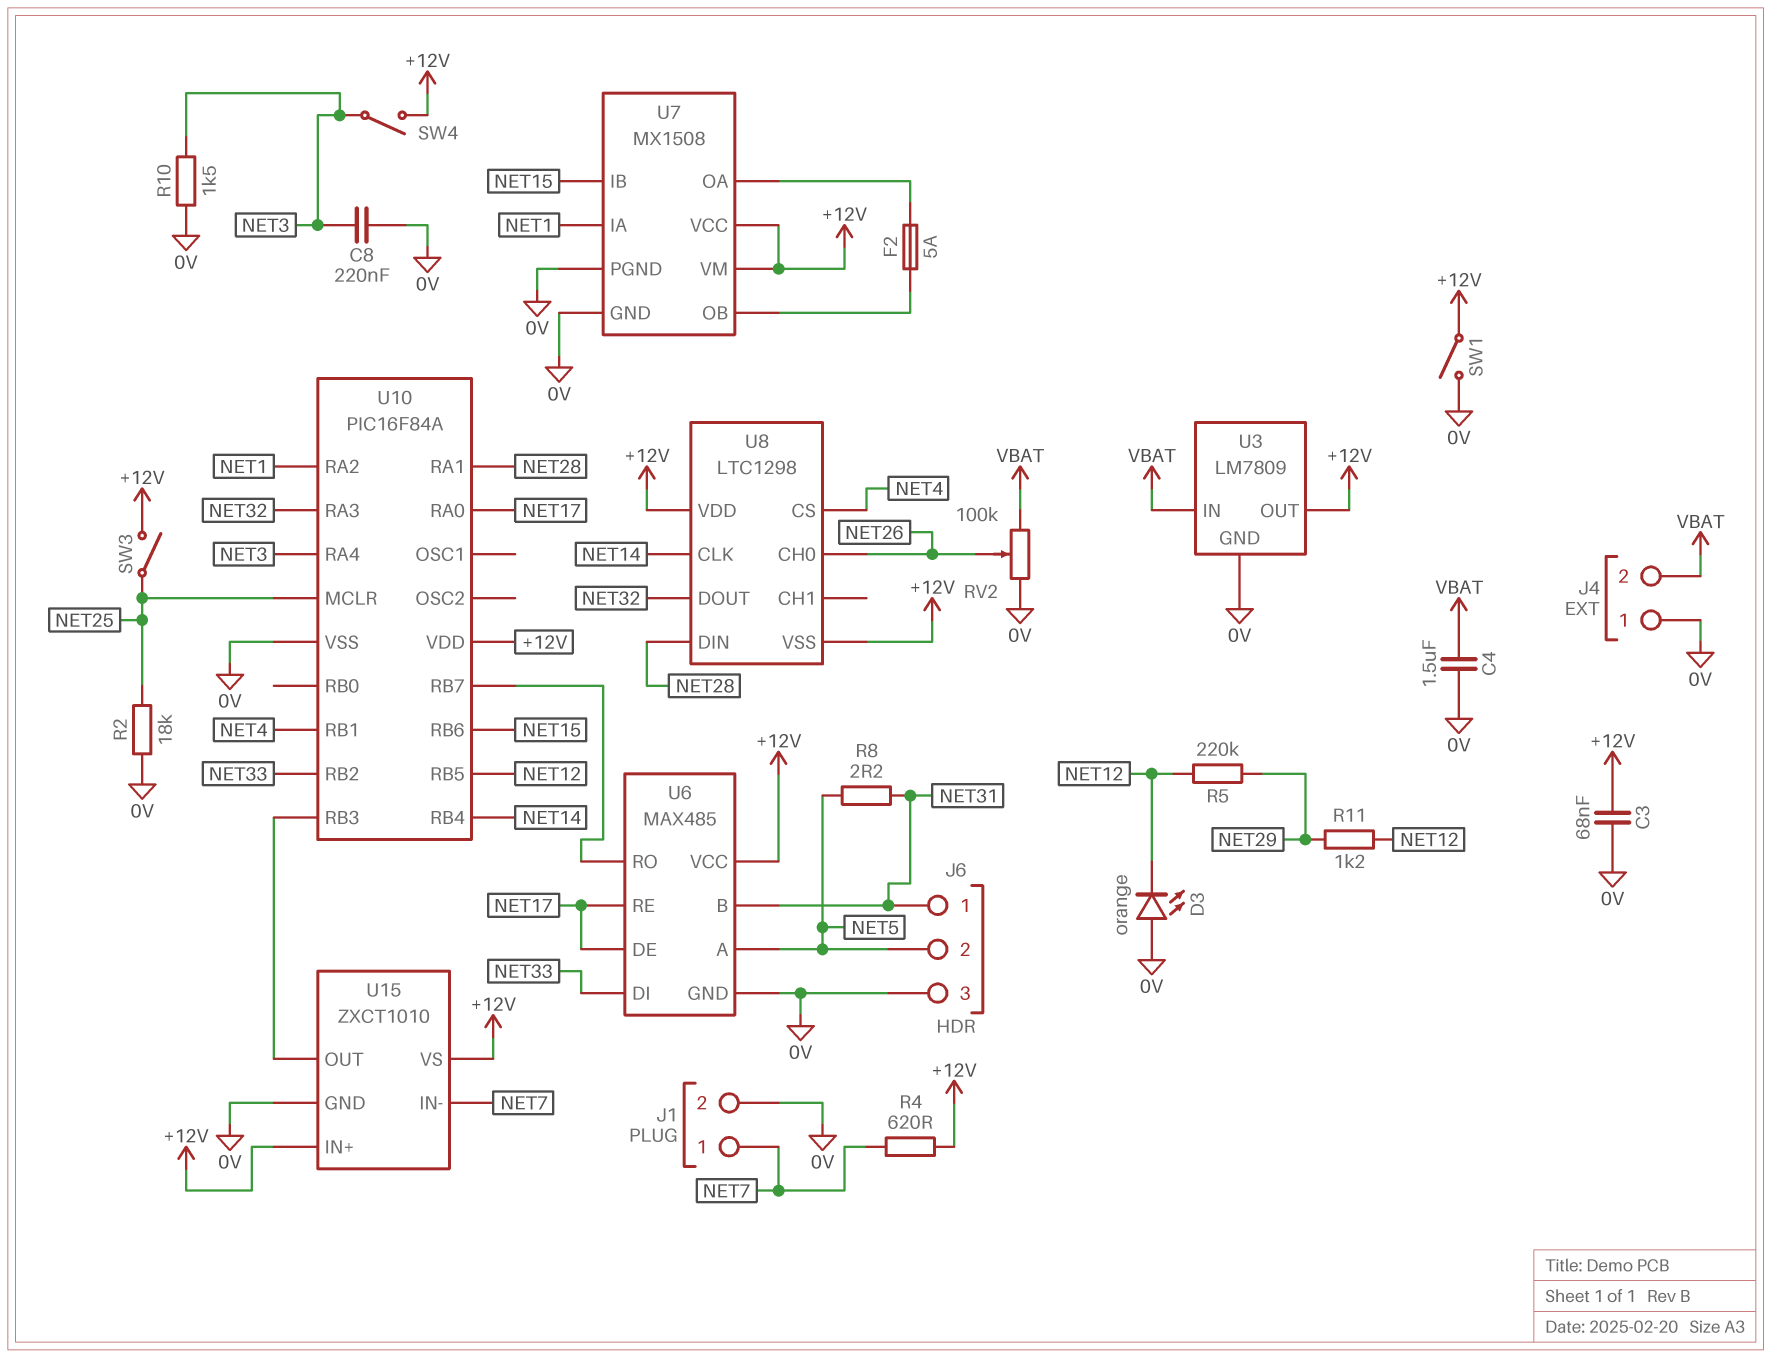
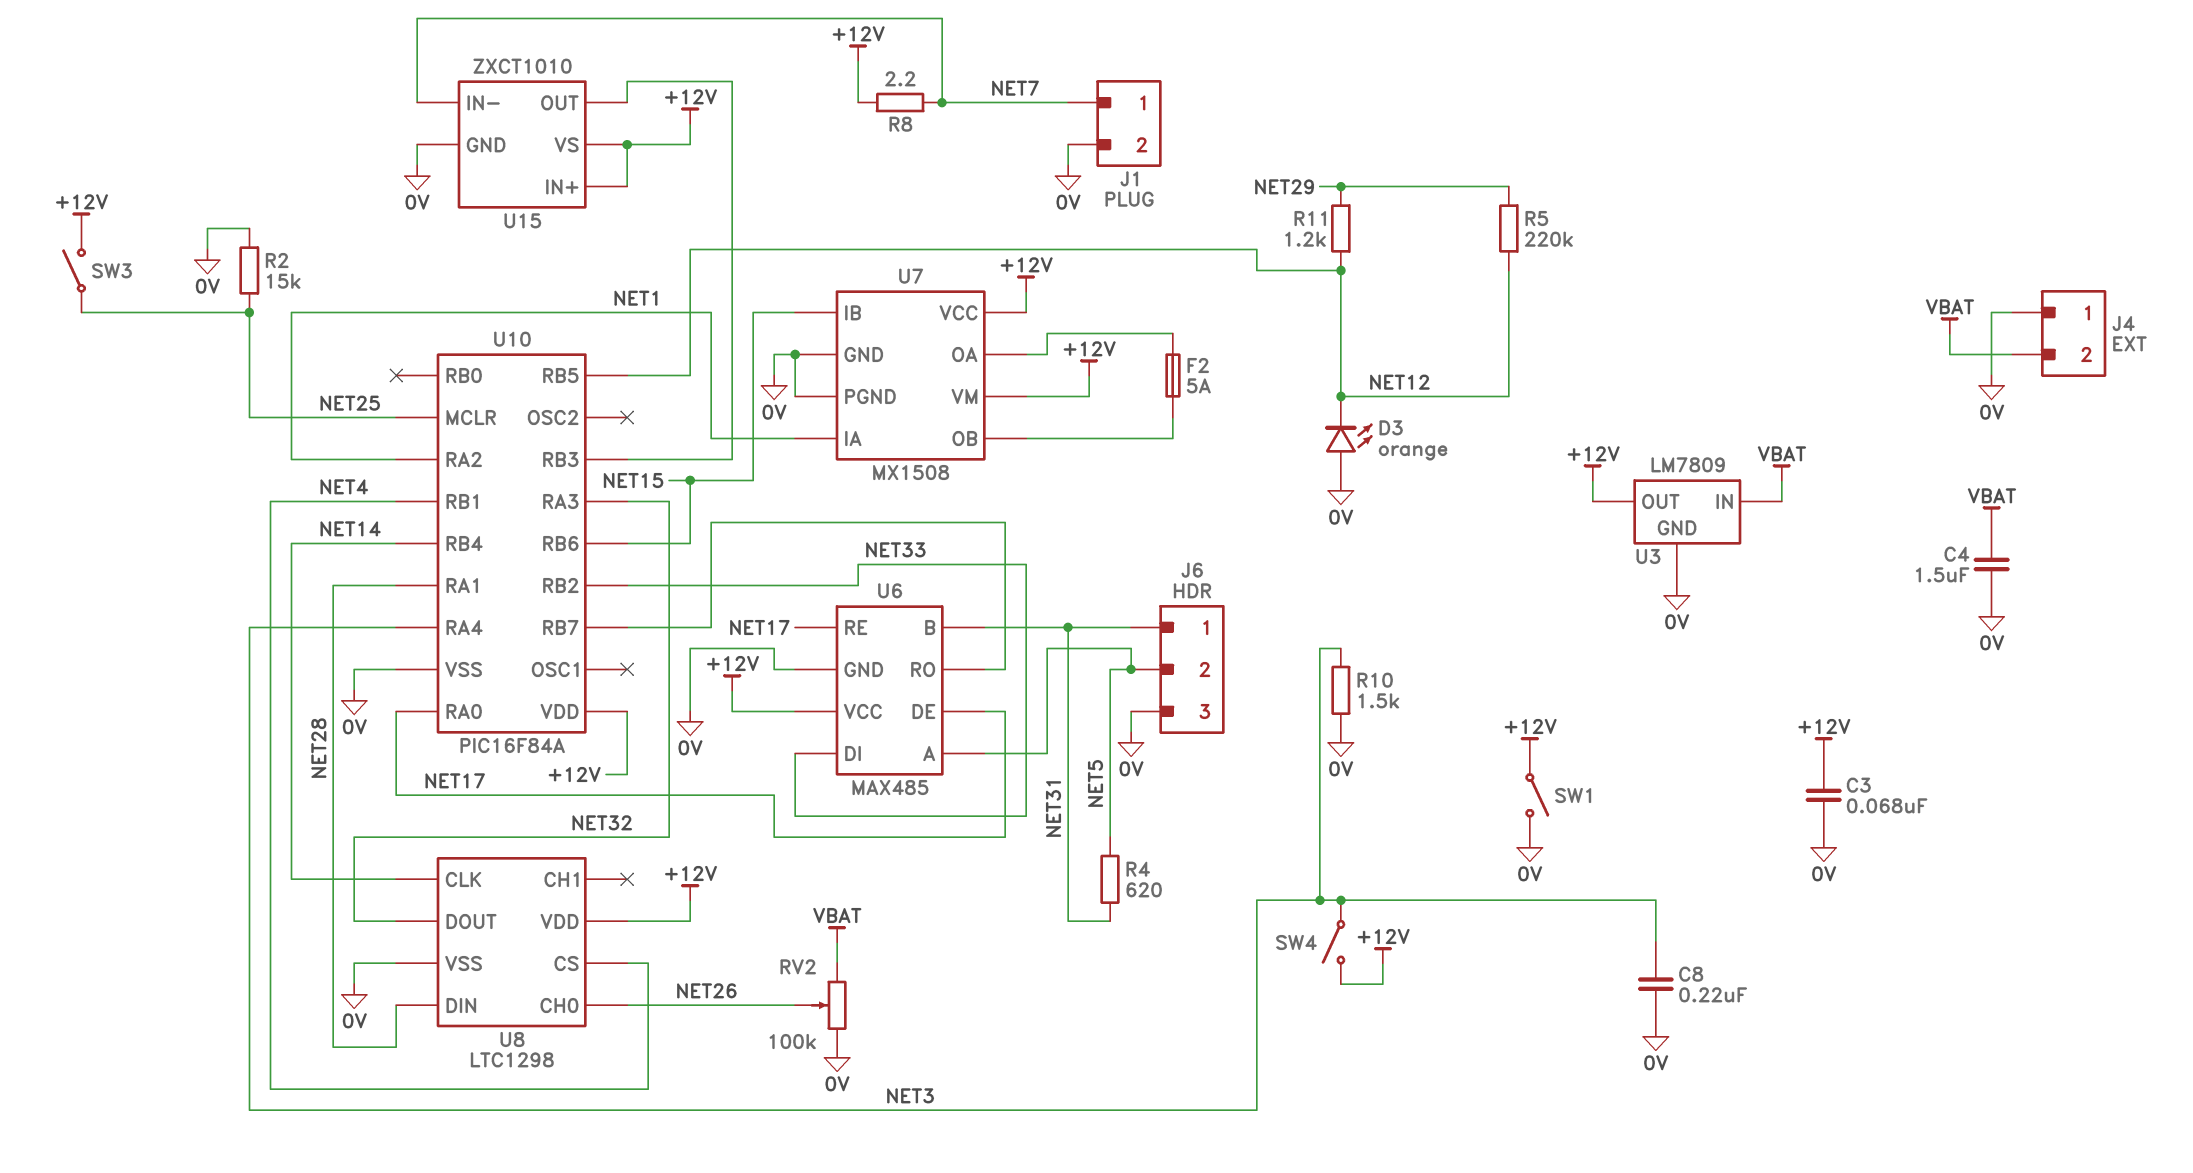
R2: 18k (0V, NET25) -> 15k (0V, NET25)
R4: 620 (+12V, NET7) -> 620 (NET5, NET31)
R8: 2.2 (NET5, NET31) -> 2.2 (+12V, NET7)
U8 pin VSS: +12V -> 0V

